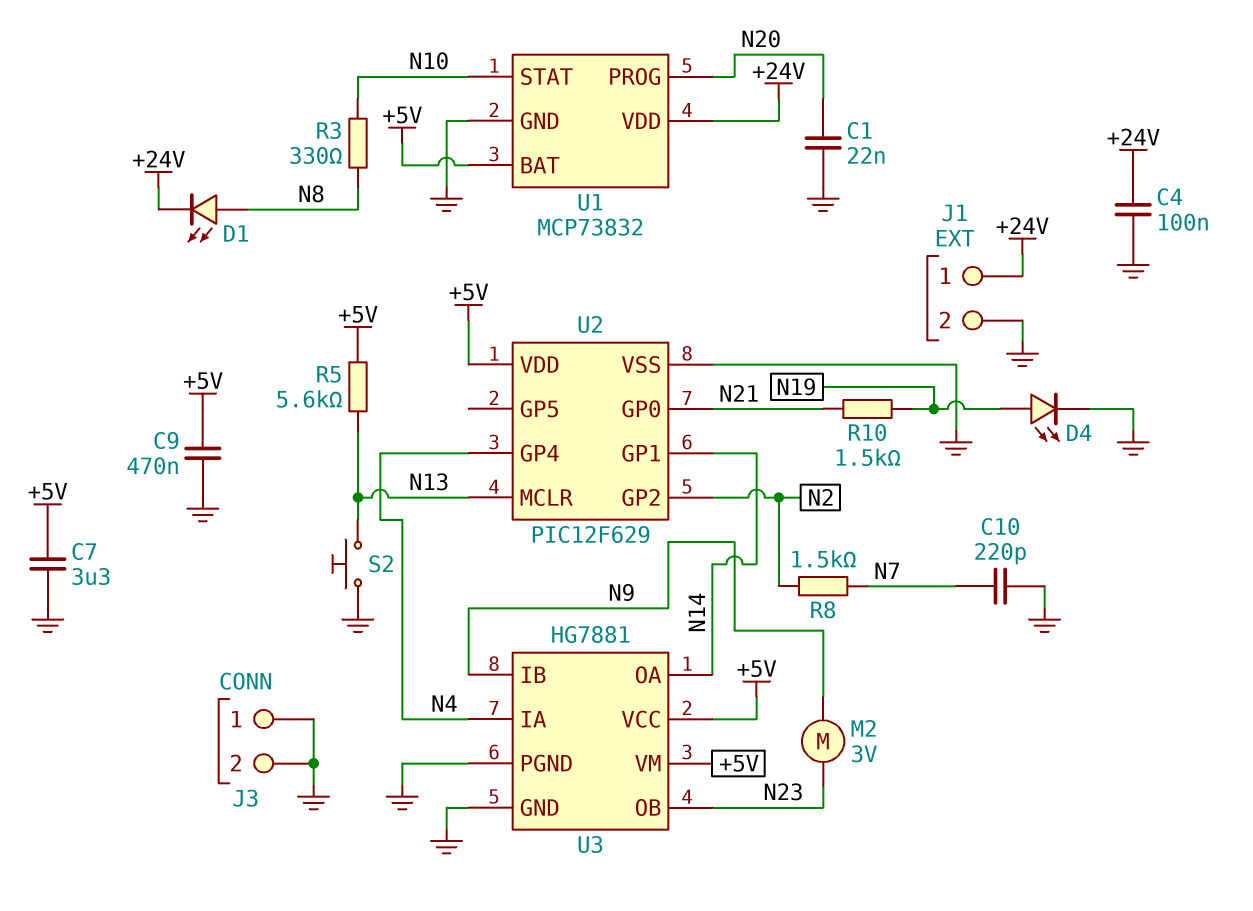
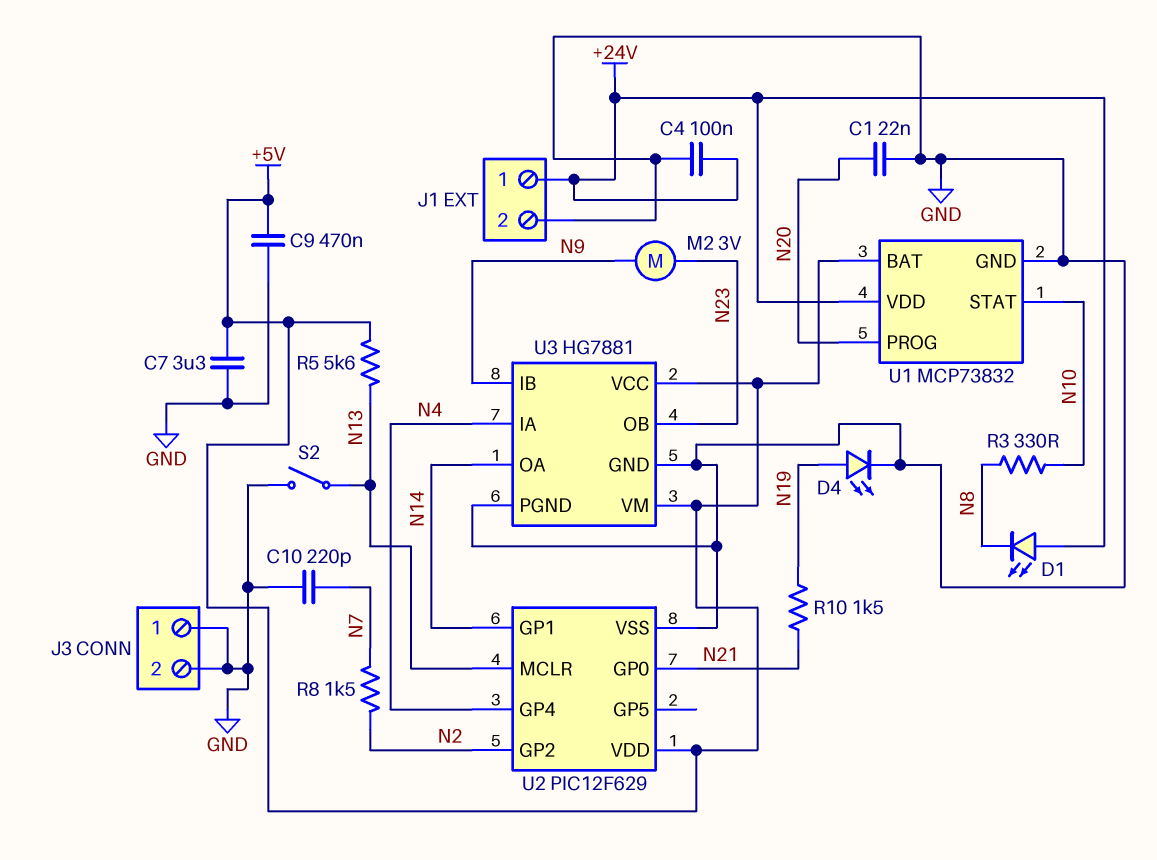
D1: LED (A N8, K +24V) -> LED (A +24V, K N8)
S2: button (GND, N13) -> switch (GND, N13)

